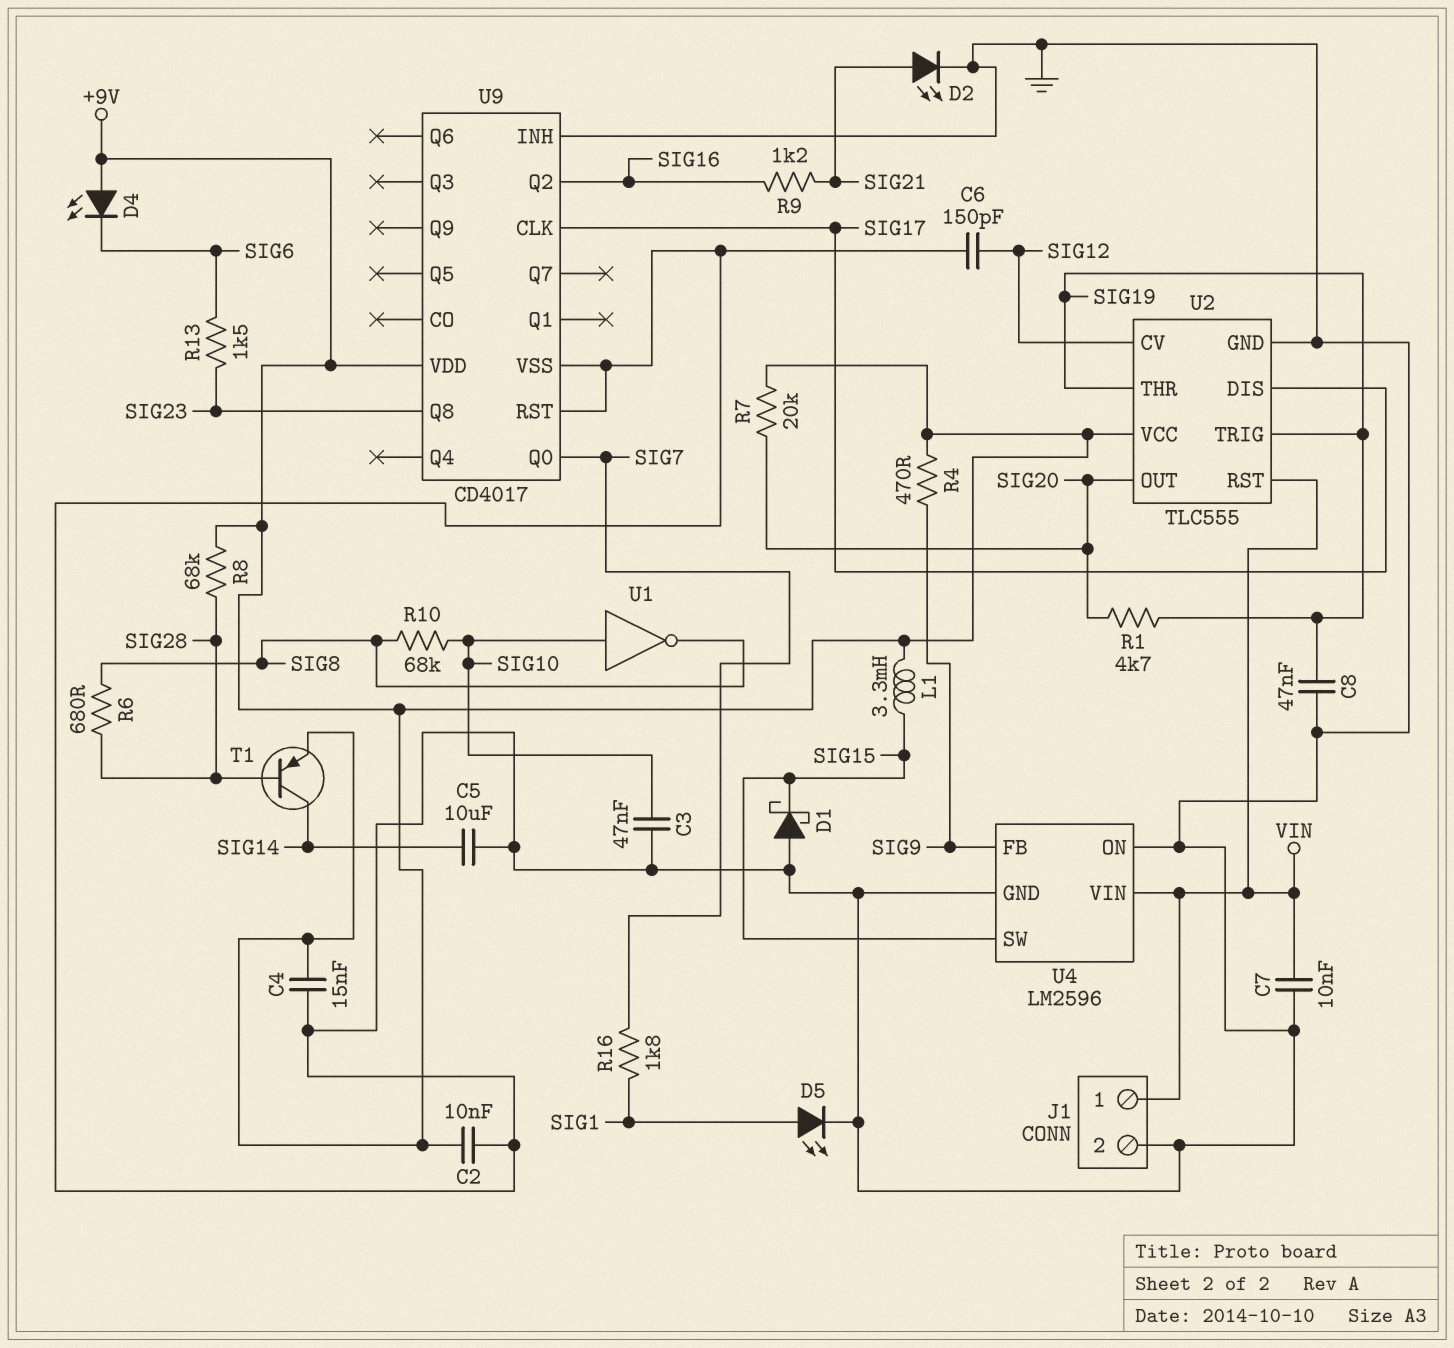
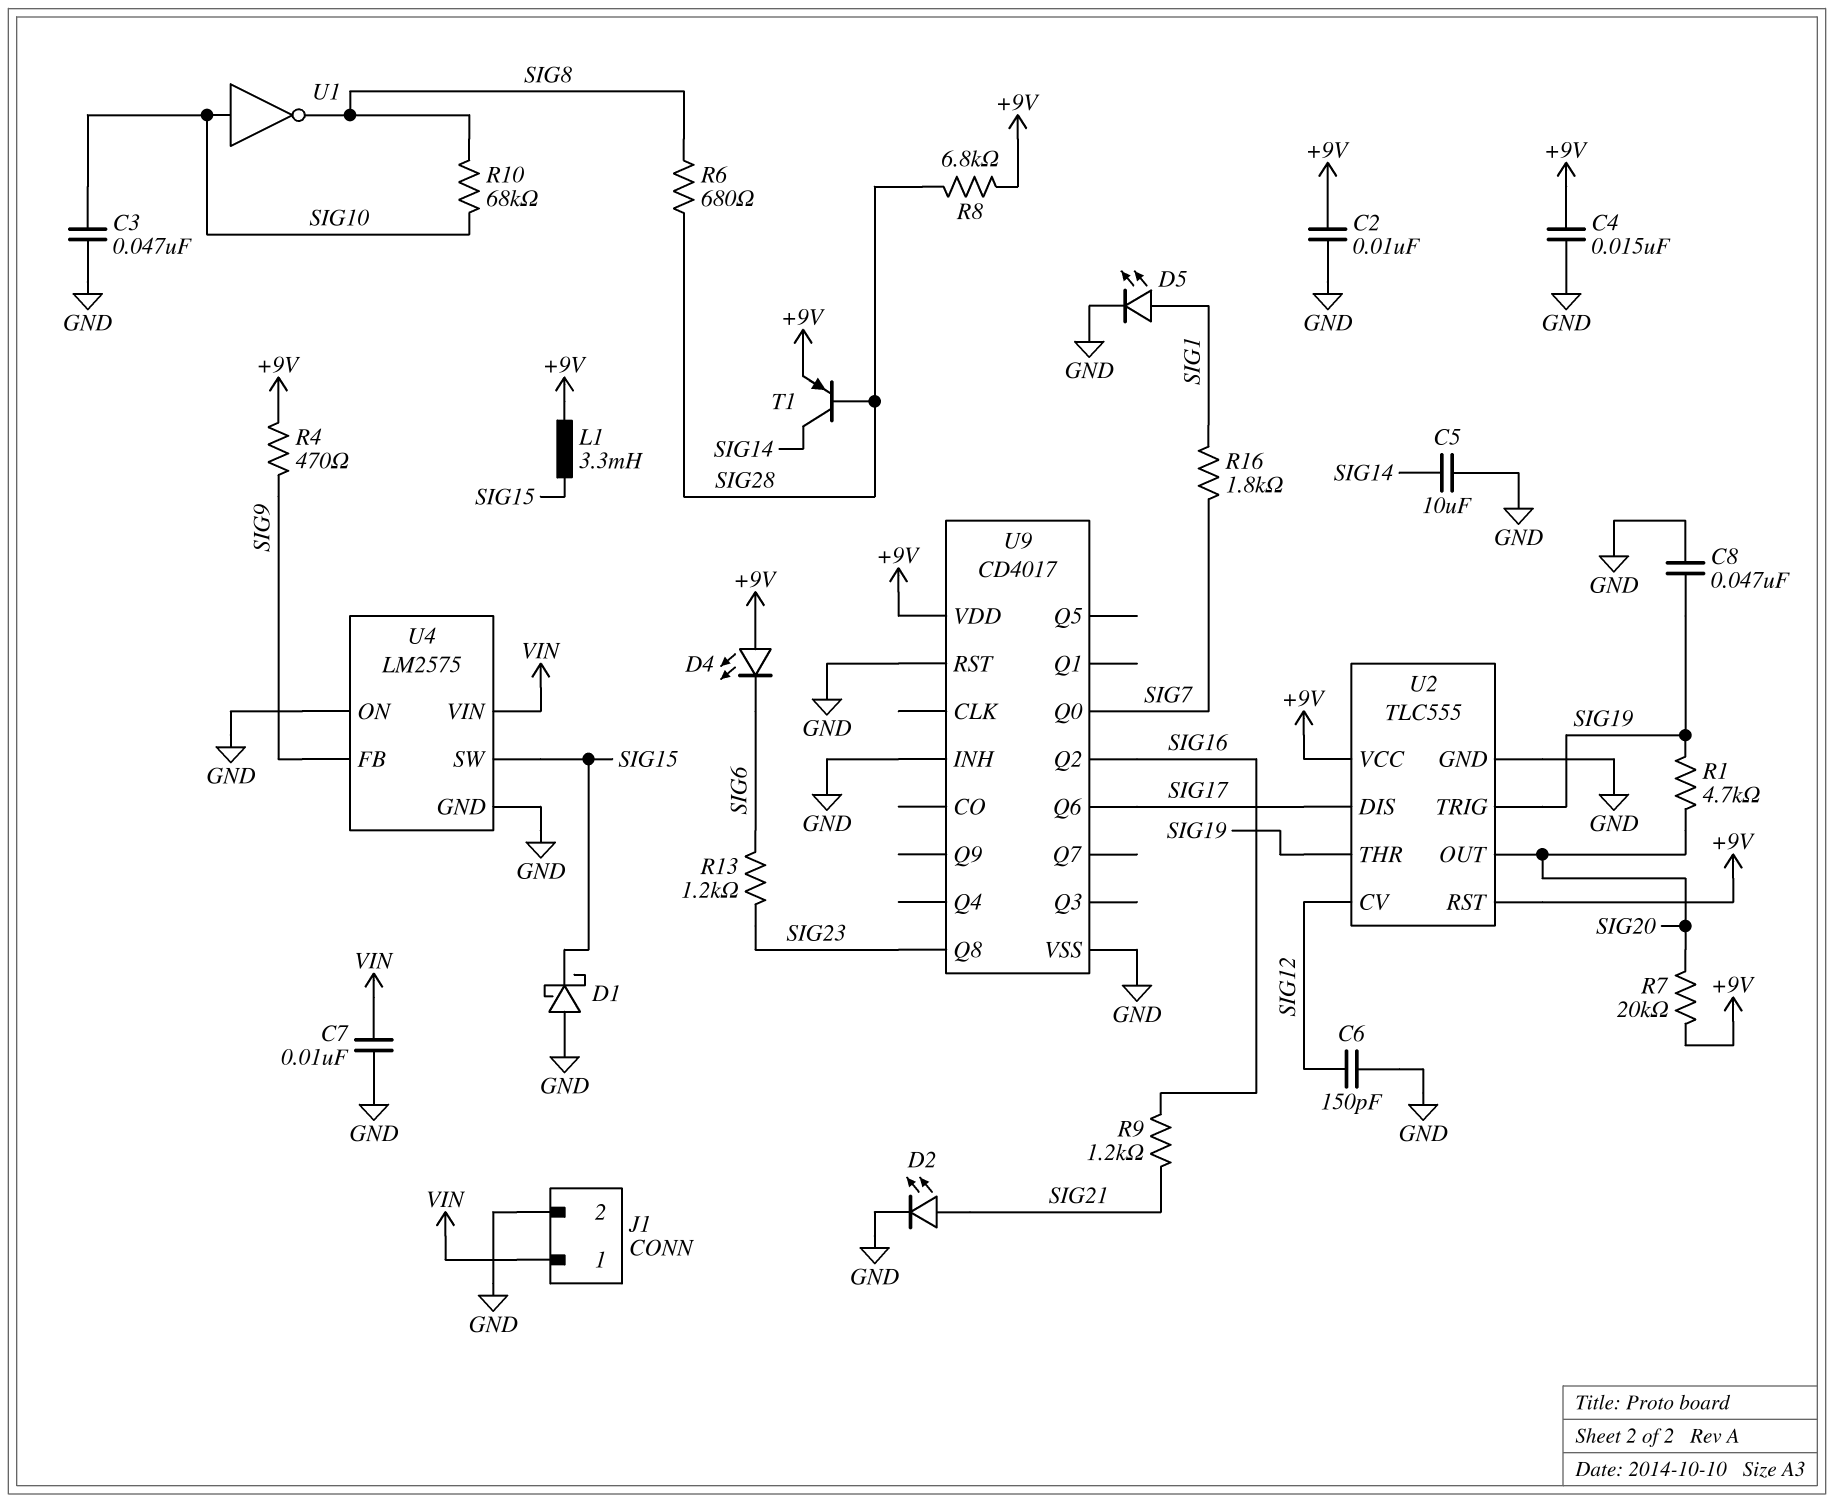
R8: 68k (+9V, SIG28) -> 6.8k (+9V, SIG28)
R13: 1.5k (SIG6, SIG23) -> 1.2k (SIG6, SIG23)
U2 pin RST: VIN -> +9V
U4: LM2596 -> LM2575
U9 pin CLK: SIG17 -> none
U9 pin Q6: none -> SIG17

